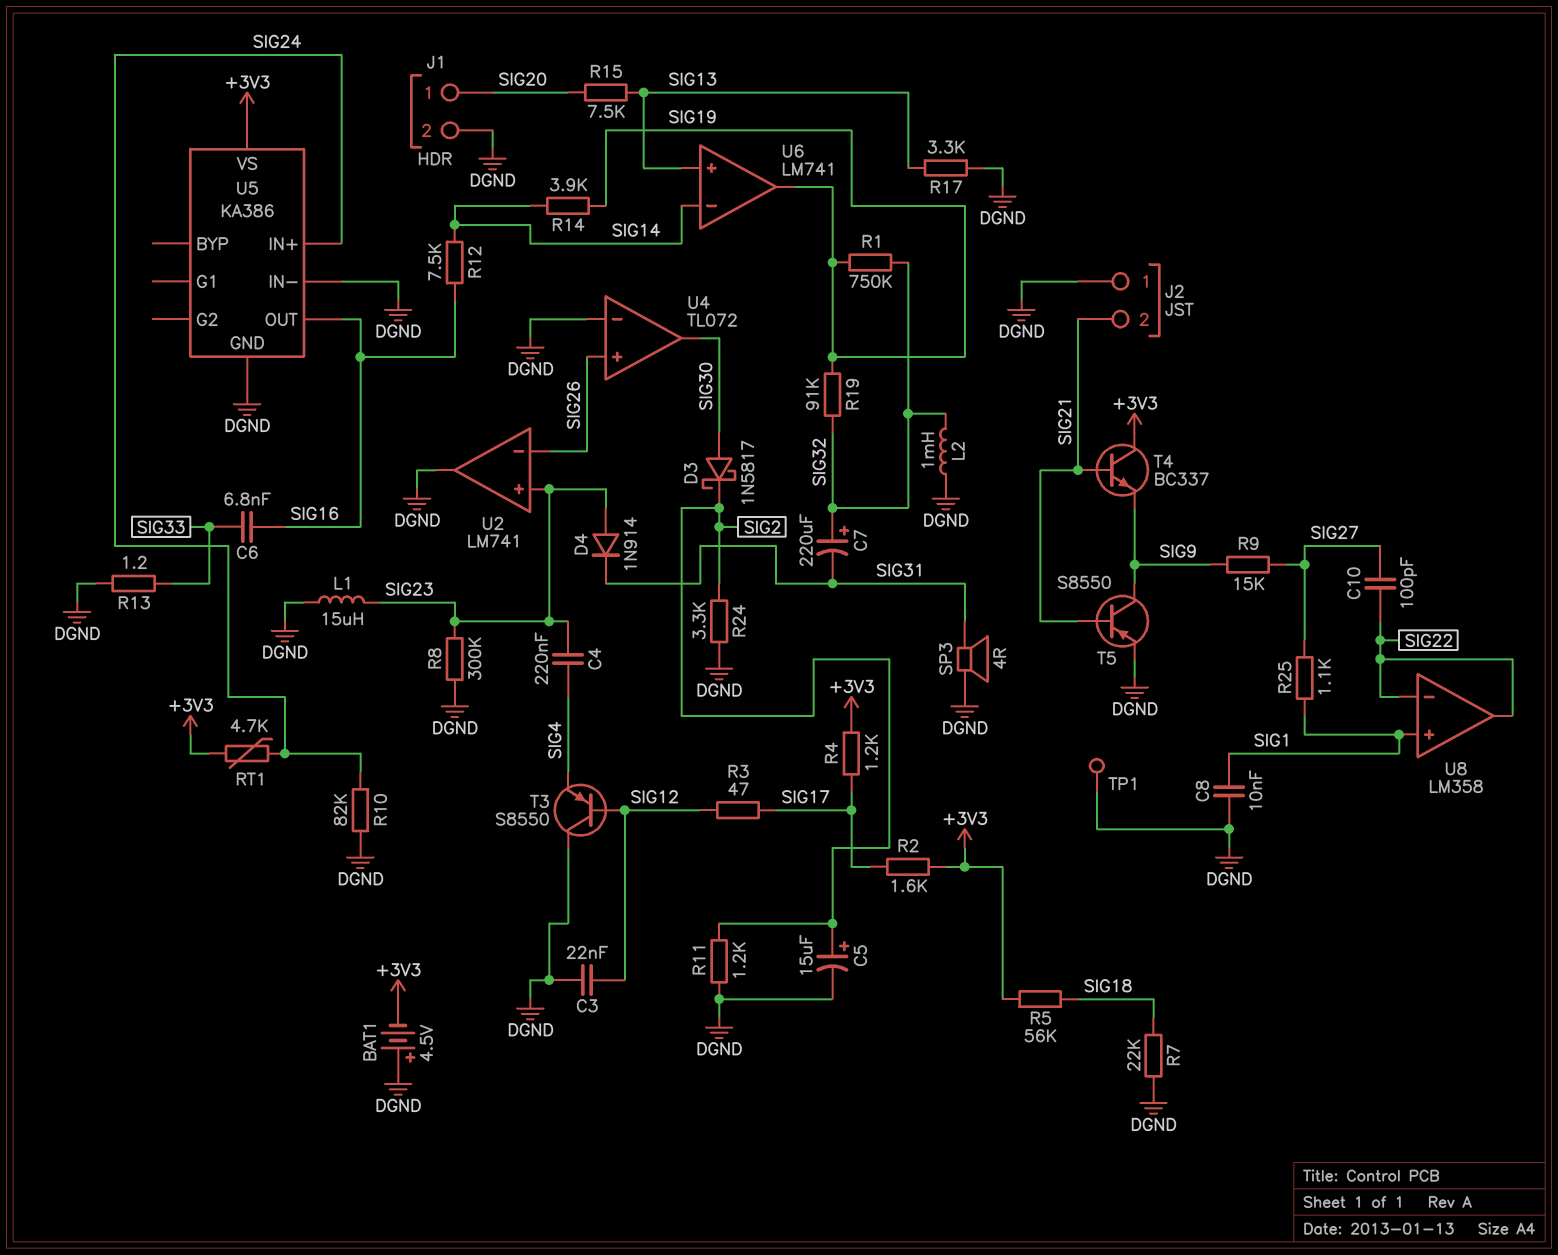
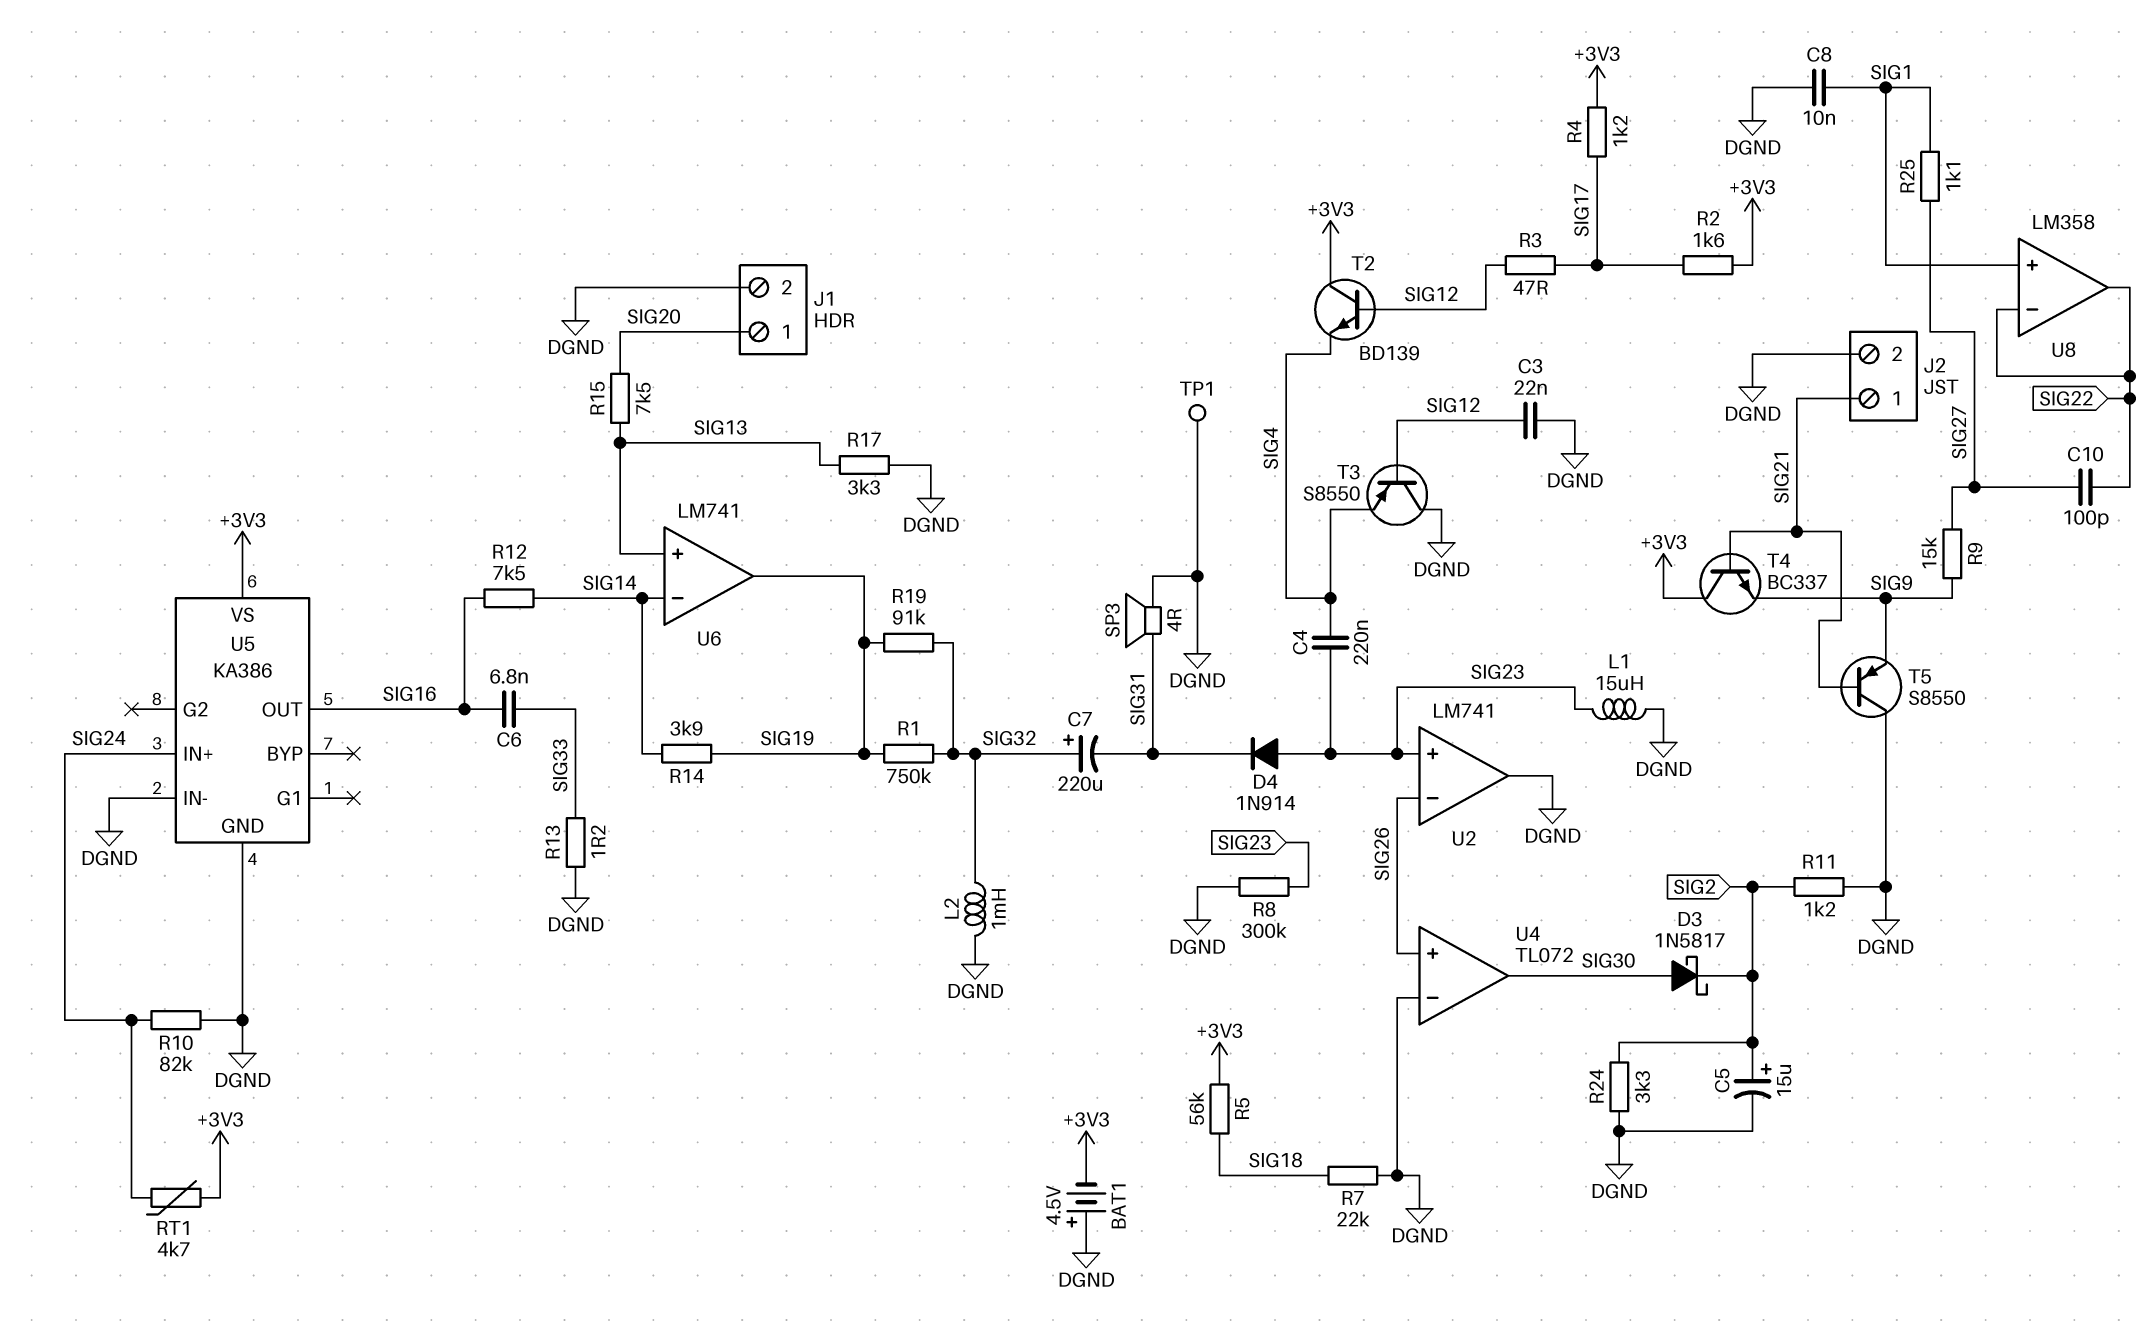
J2 pin 1: DGND -> SIG21
J2 pin 2: SIG21 -> DGND
T2: none -> NPN BD139 (B SIG12, C +3V3, E SIG4)
T5: PNP S8550 (B SIG21, C SIG9, E DGND) -> PNP S8550 (B SIG21, C DGND, E SIG9)

